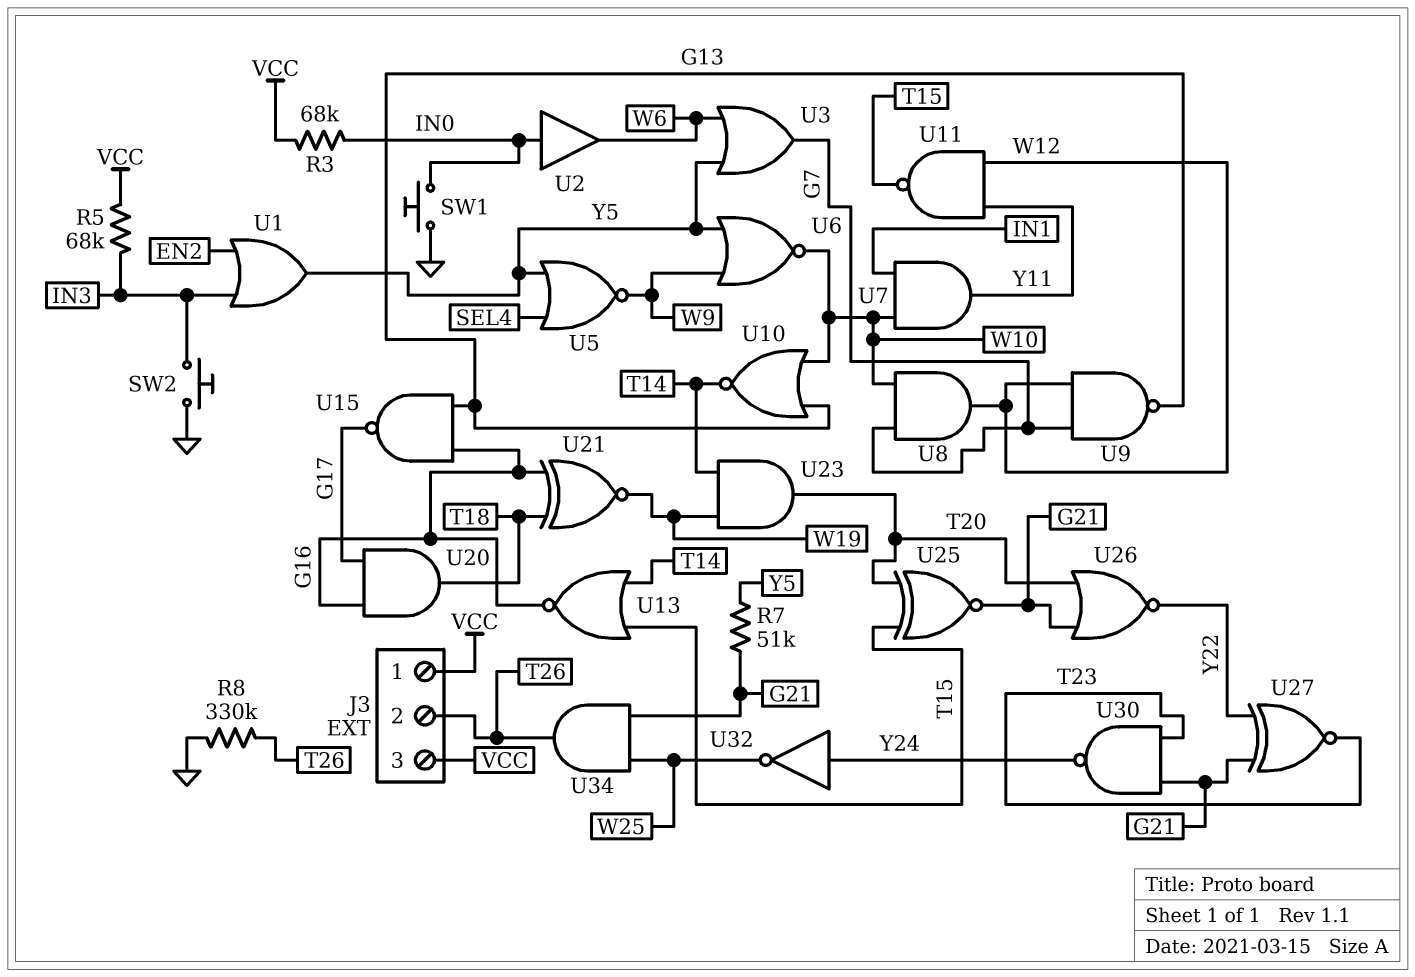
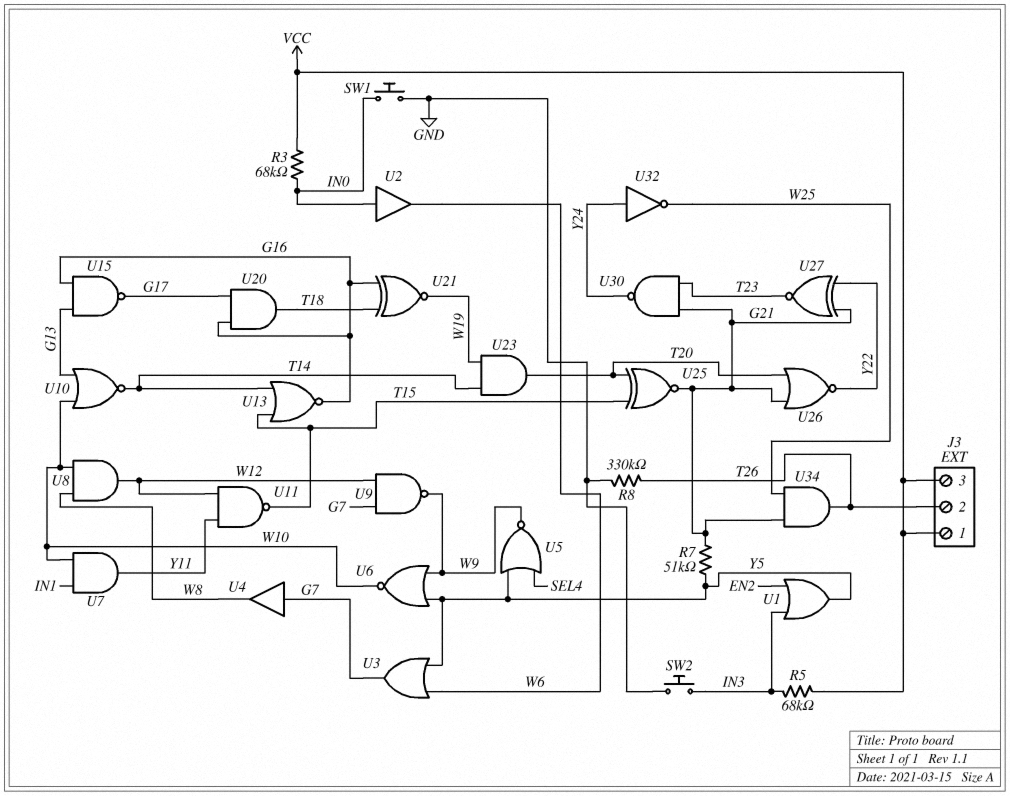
U4: none -> buffer (in G7, out W8)
U8: AND (in G7, in W10, out W12) -> AND (in W8, in W10, out W12)
U9: NAND (in G7, in W12, out G13) -> NAND (in G7, in W12, out W9)

